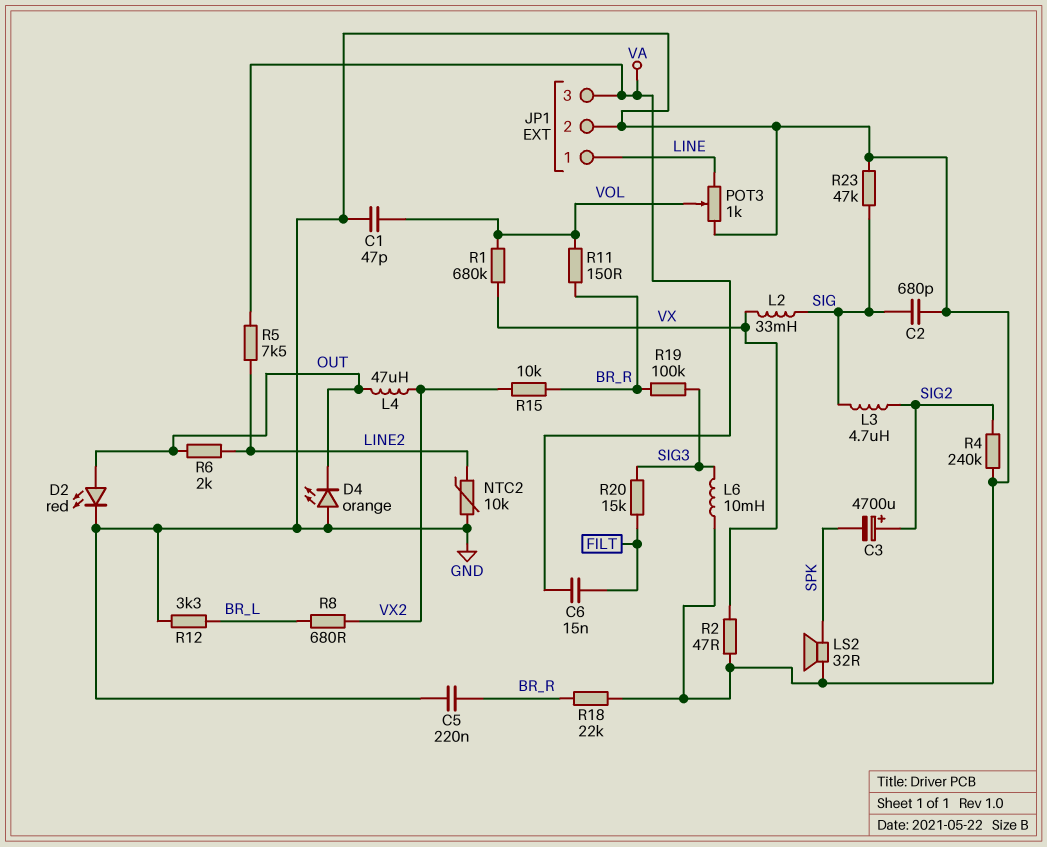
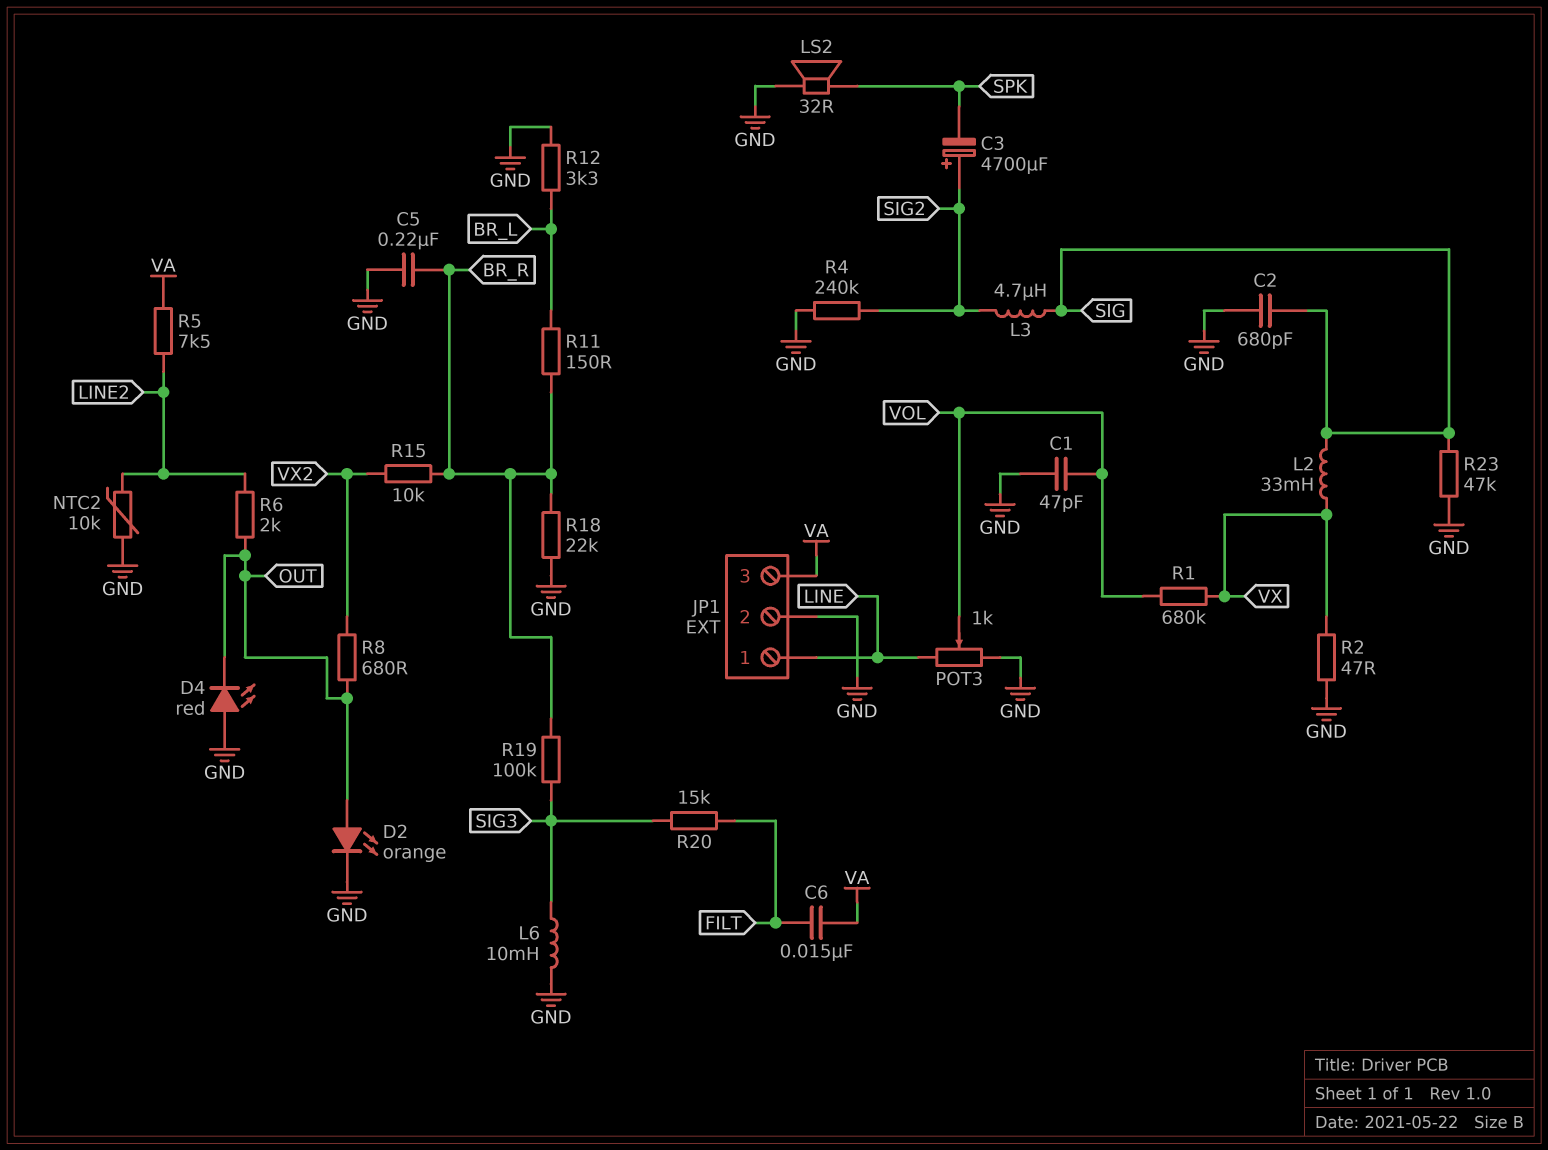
D2: LED red (A OUT, K GND) -> LED orange (A OUT, K GND)
D4: LED orange (A GND, K OUT) -> LED red (A GND, K OUT)
L4: 47uH (OUT, VX2) -> none
R8: 680 (BR_L, VX2) -> 680 (OUT, VX2)
R11: 150 (BR_R, VOL) -> 150 (BR_L, BR_R)

